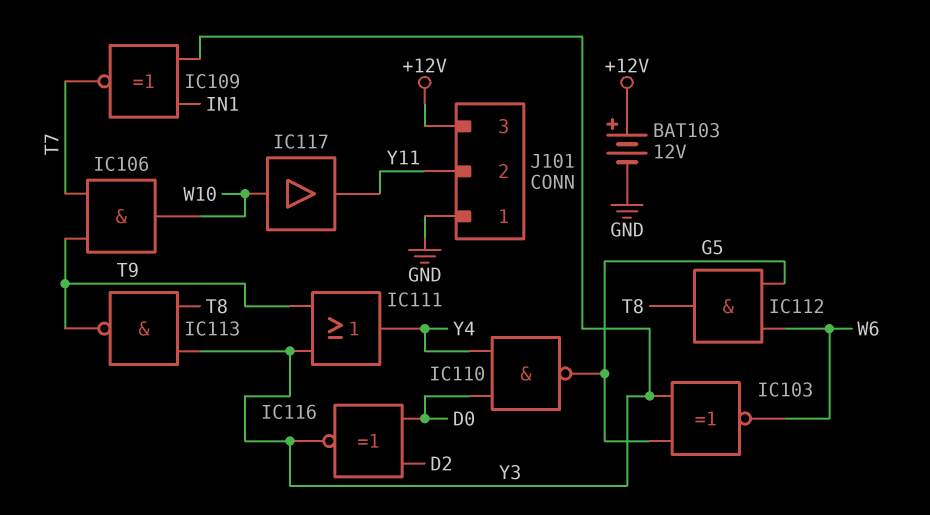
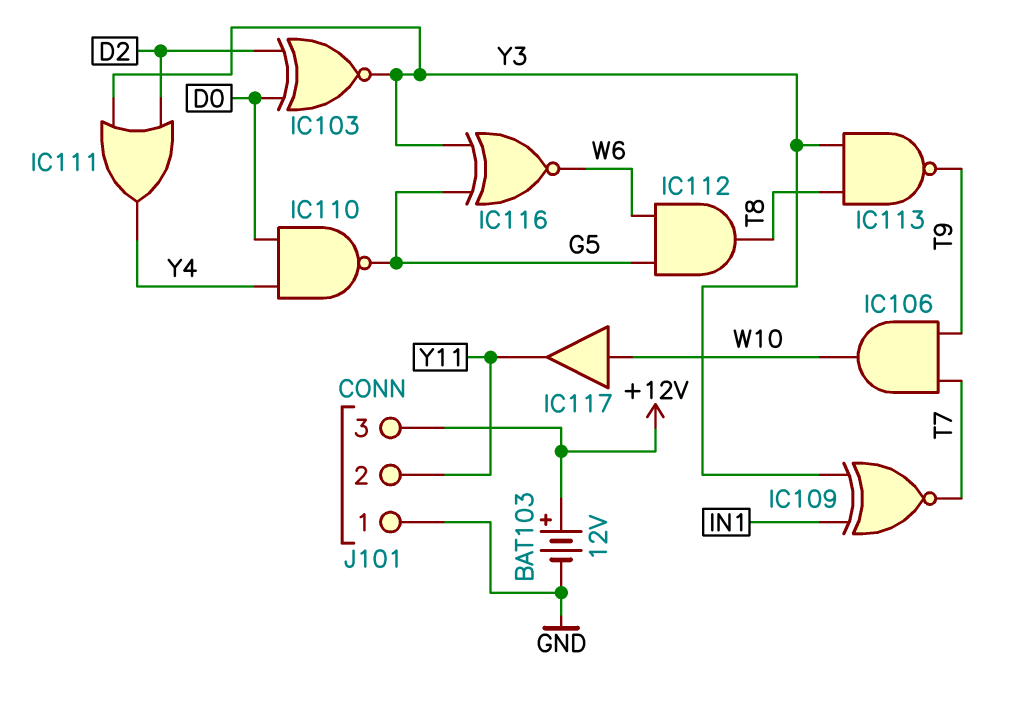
IC103: XNOR (in G5, in Y3, out W6) -> XNOR (in D0, in D2, out Y3)
IC111: OR (in T9, in Y3, out Y4) -> OR (in D2, in Y3, out Y4)
IC116: XNOR (in D0, in D2, out Y3) -> XNOR (in G5, in Y3, out W6)

